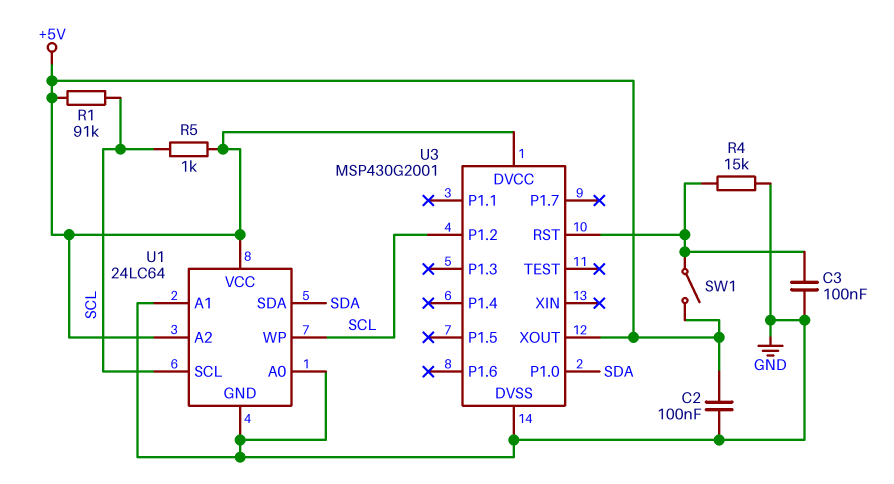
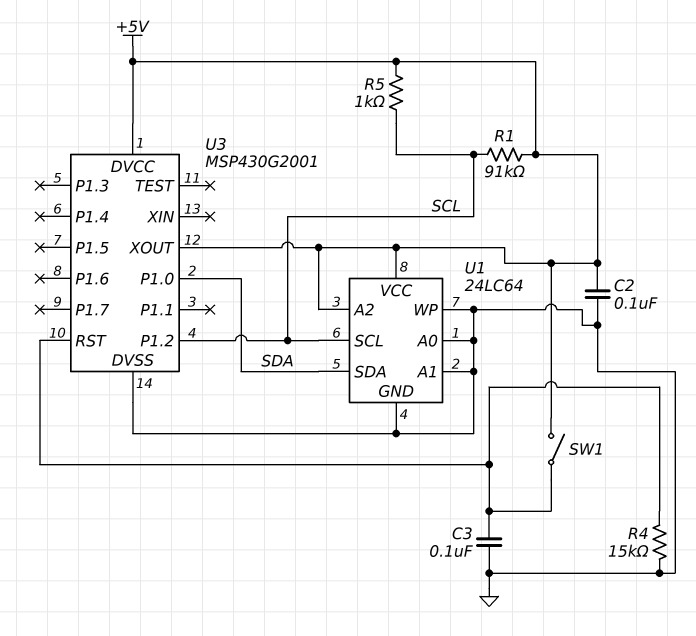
U1 pin WP: SCL -> GND

